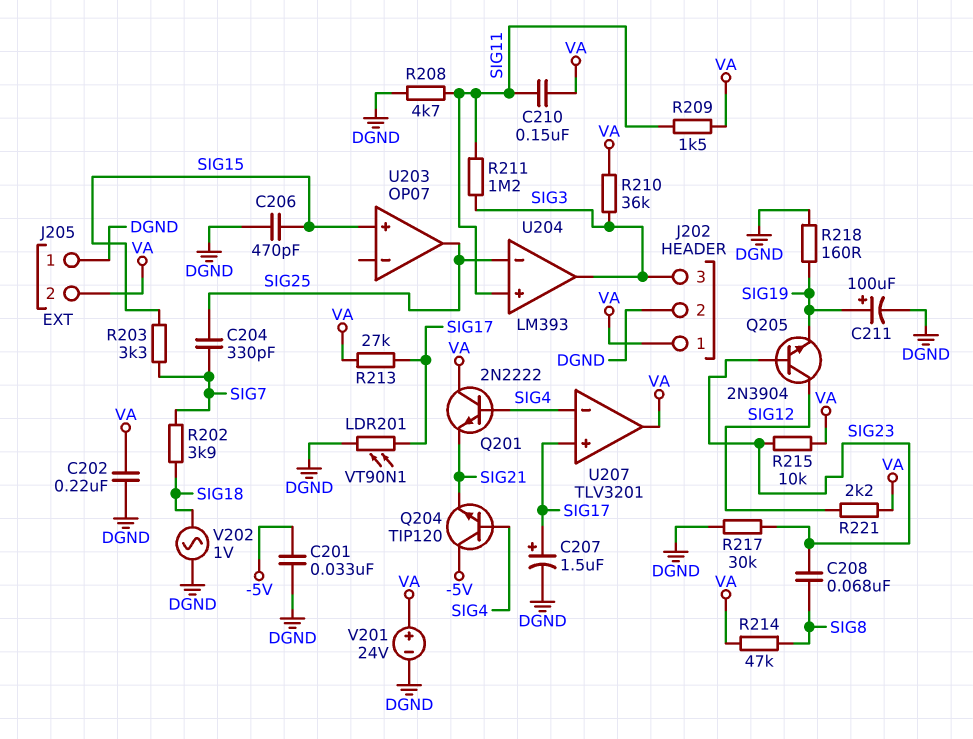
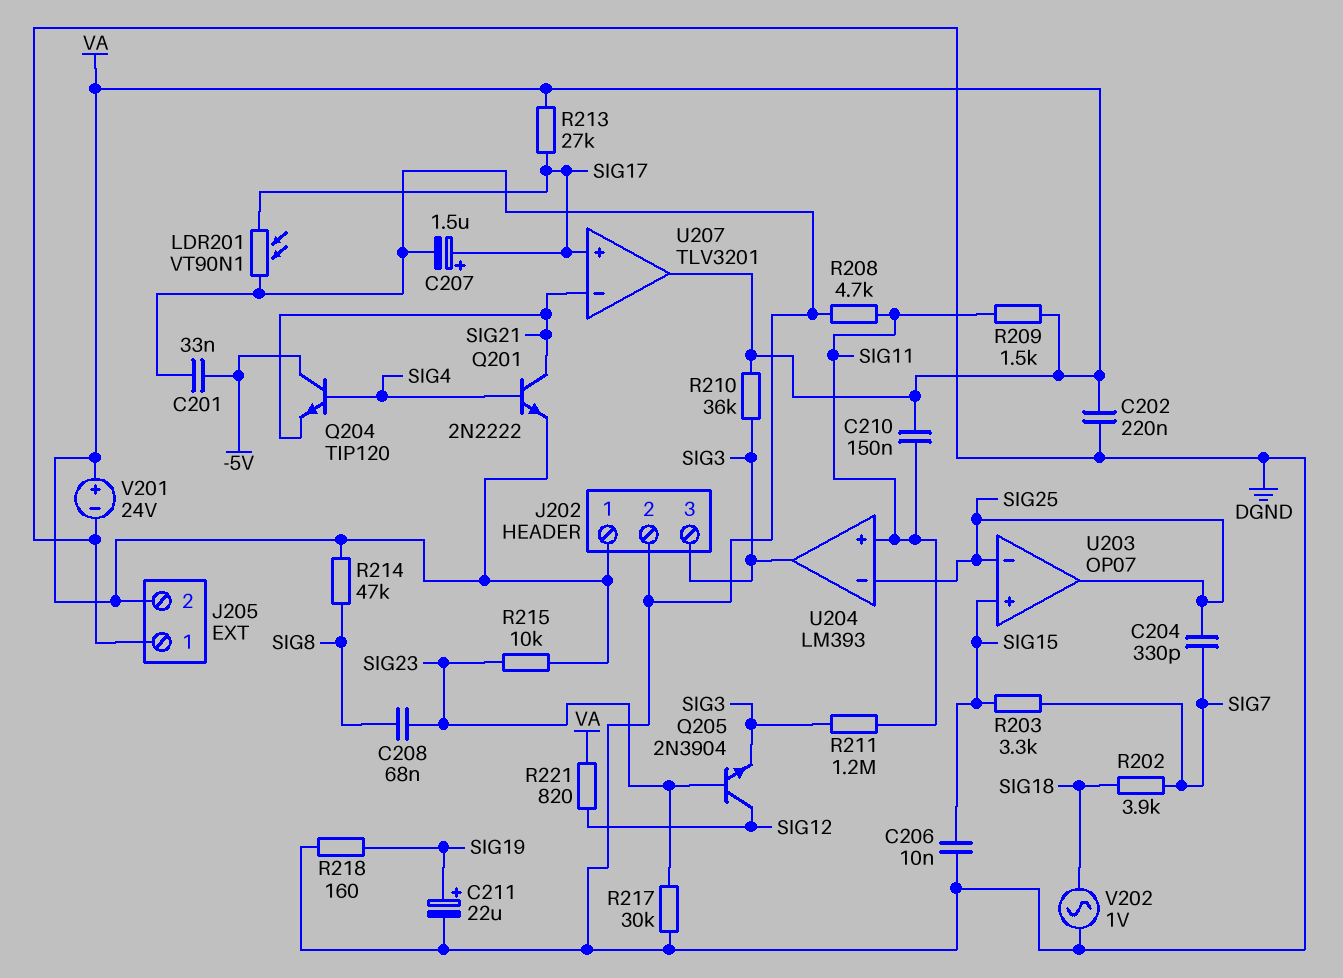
C206: 470pF (DGND, SIG15) -> 10nF (DGND, SIG15)
C211: 100uF (plus SIG19, minus DGND) -> 22uF (plus SIG19, minus DGND)
Q201: NPN 2N2222 (B SIG4, C VA, E SIG21) -> NPN 2N2222 (B SIG4, C SIG21, E VA)
Q205: NPN 2N3904 (B SIG23, C SIG12, E SIG19) -> NPN 2N3904 (B SIG23, C SIG12, E SIG3)
R221: 2.2k (SIG12, VA) -> 820 (SIG12, VA)
U203 pin in-: none -> SIG25
U207 pin in-: SIG4 -> SIG21

